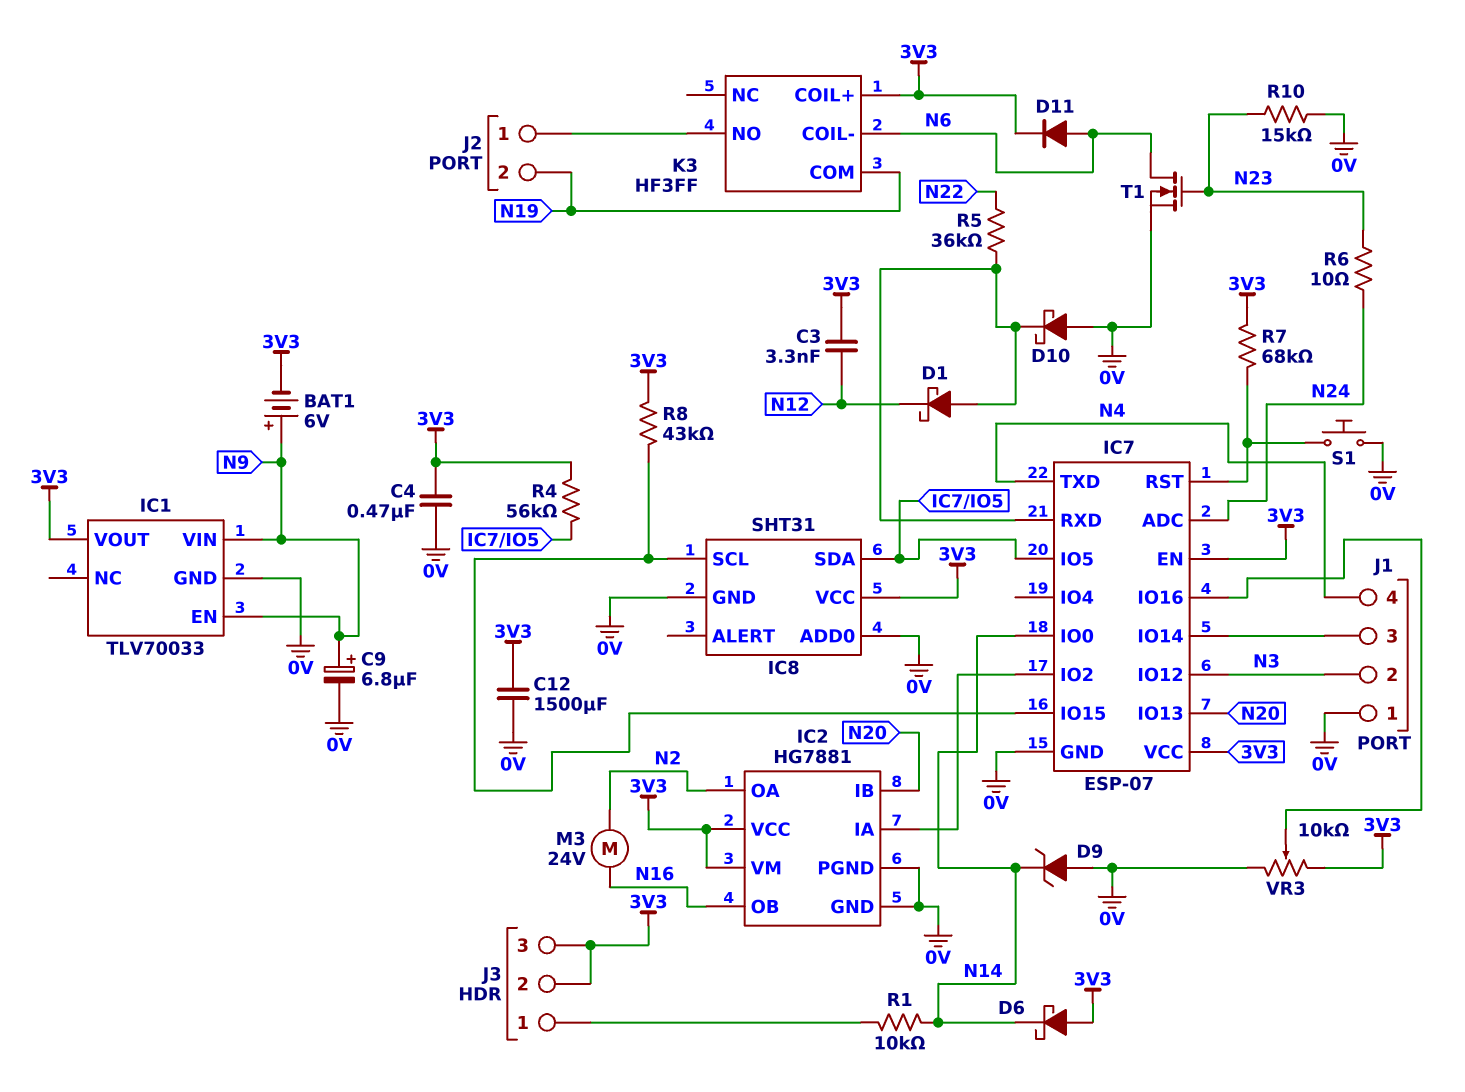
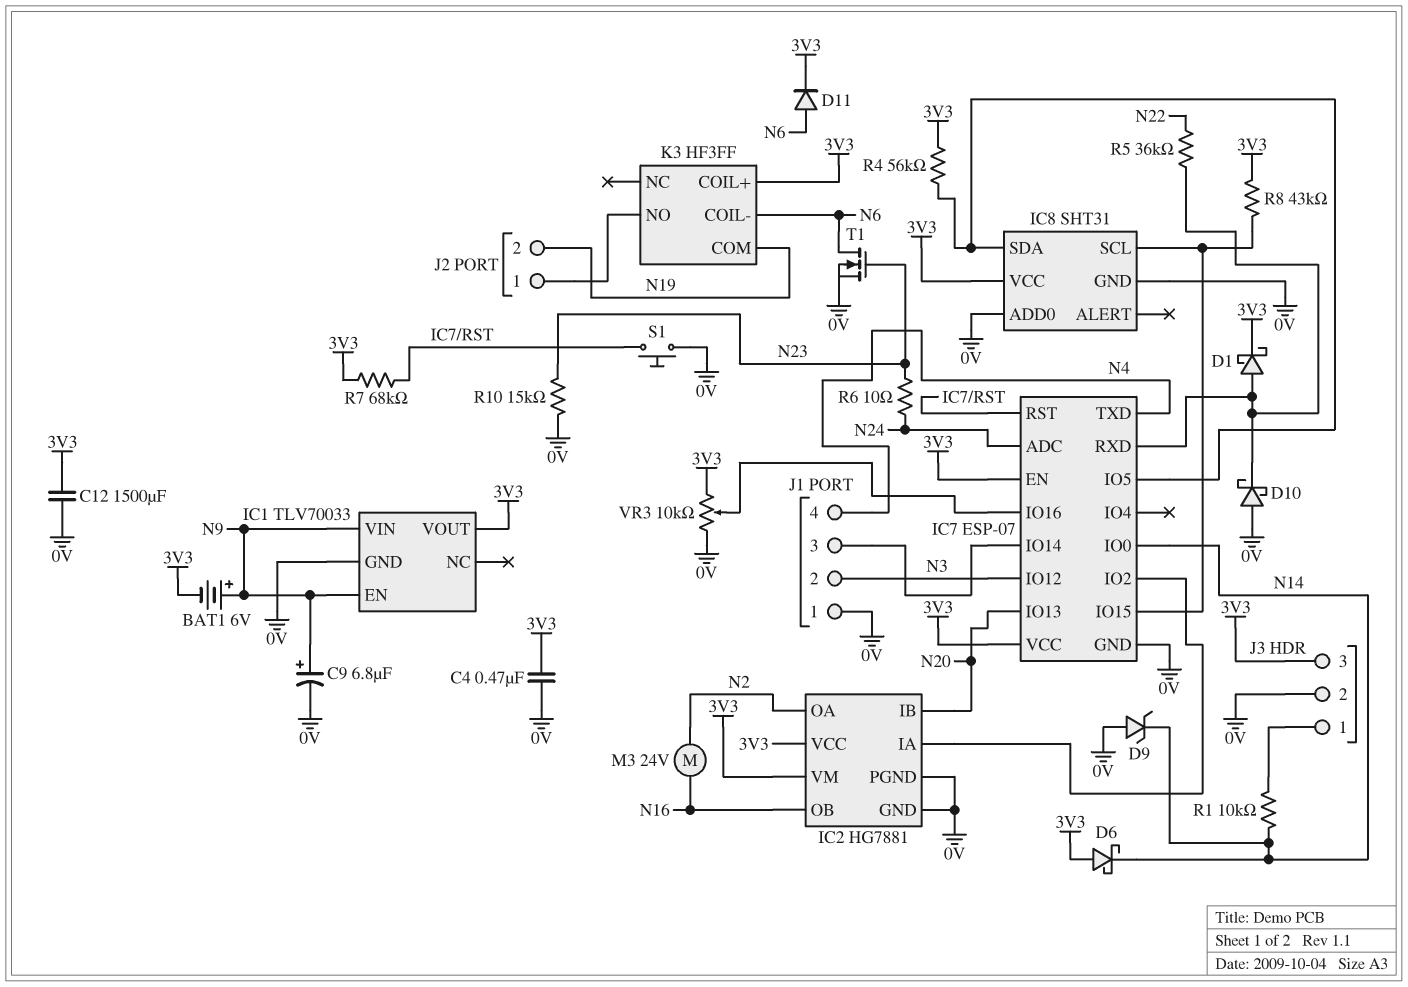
C3: 3.3nF (3V3, N12) -> none
D1: schottky (A IC7/RXD, K N12) -> schottky (A IC7/RXD, K 3V3)
J3 pin 2: 3V3 -> 0V

